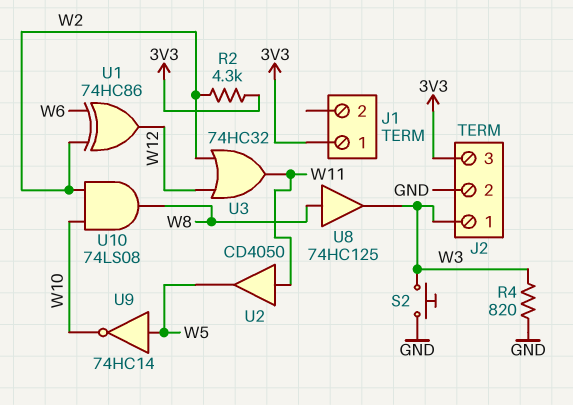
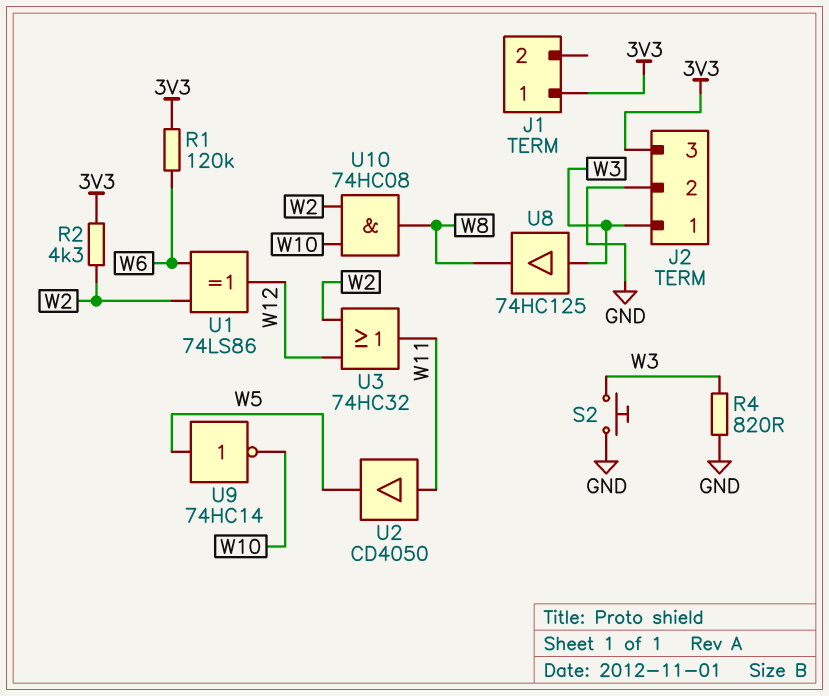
R1: none -> 120k (3V3, W6)
U1: XOR 74HC86 (in W2, in W6, out W12) -> XOR 74LS86 (in W2, in W6, out W12)
U8: buffer 74HC125 (in W8, out W3) -> buffer 74HC125 (in W3, out W8)
U10: AND 74LS08 (in W2, in W10, out W8) -> AND 74HC08 (in W2, in W10, out W8)

